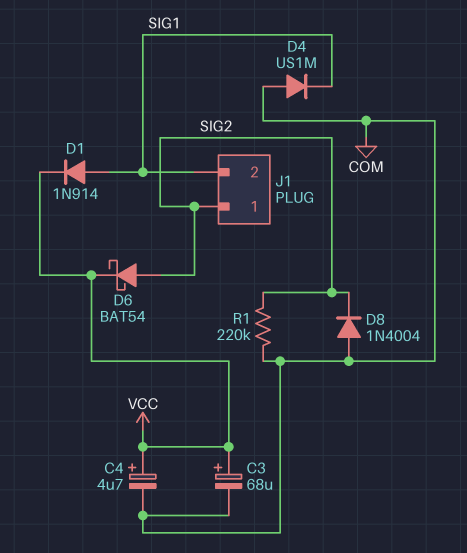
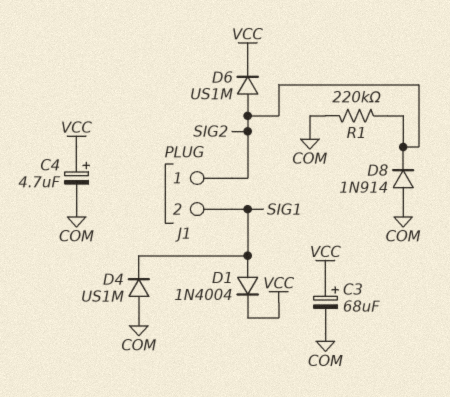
D1: diode 1N914 (A SIG1, K VCC) -> diode 1N4004 (A SIG1, K VCC)
D6: schottky BAT54 (A SIG2, K VCC) -> diode US1M (A SIG2, K VCC)
D8: diode 1N4004 (A COM, K SIG2) -> diode 1N914 (A COM, K SIG2)

